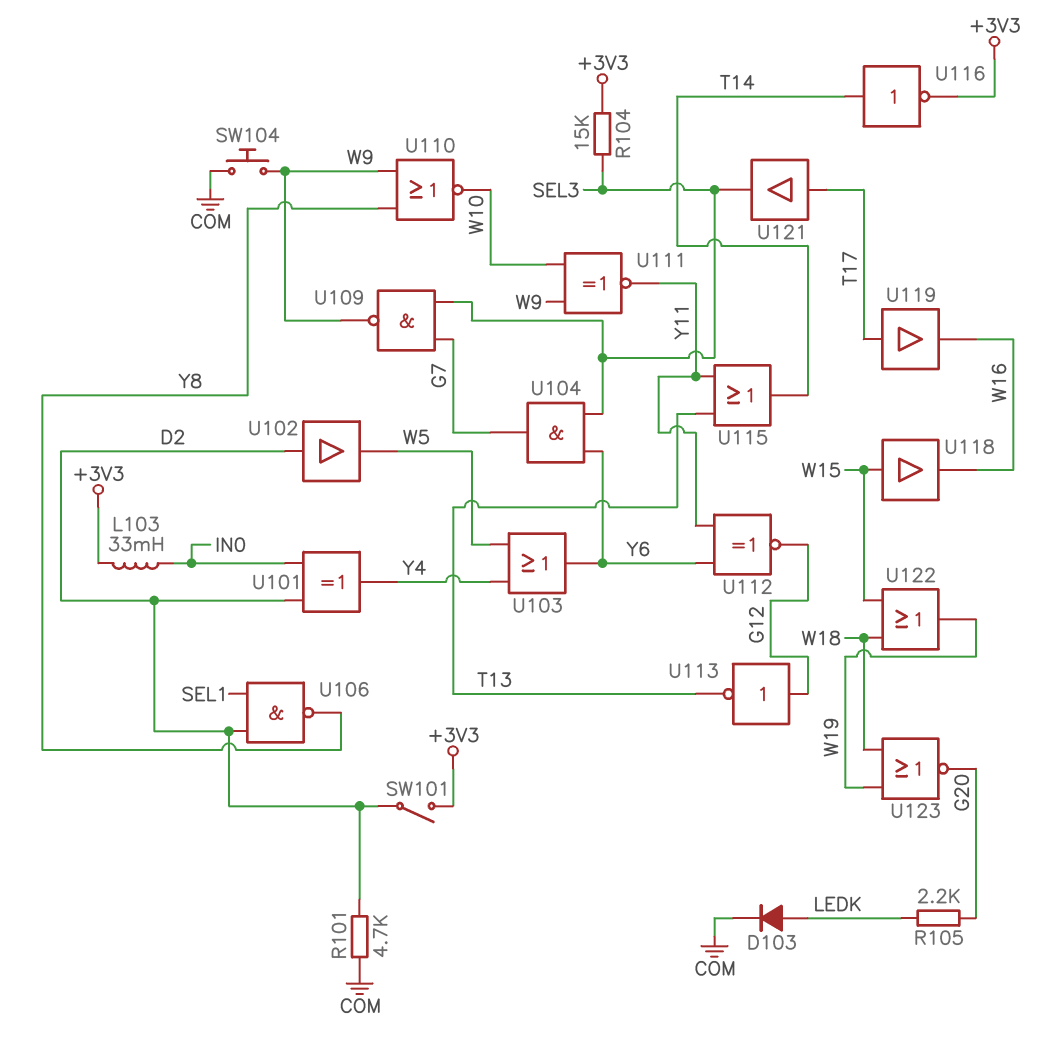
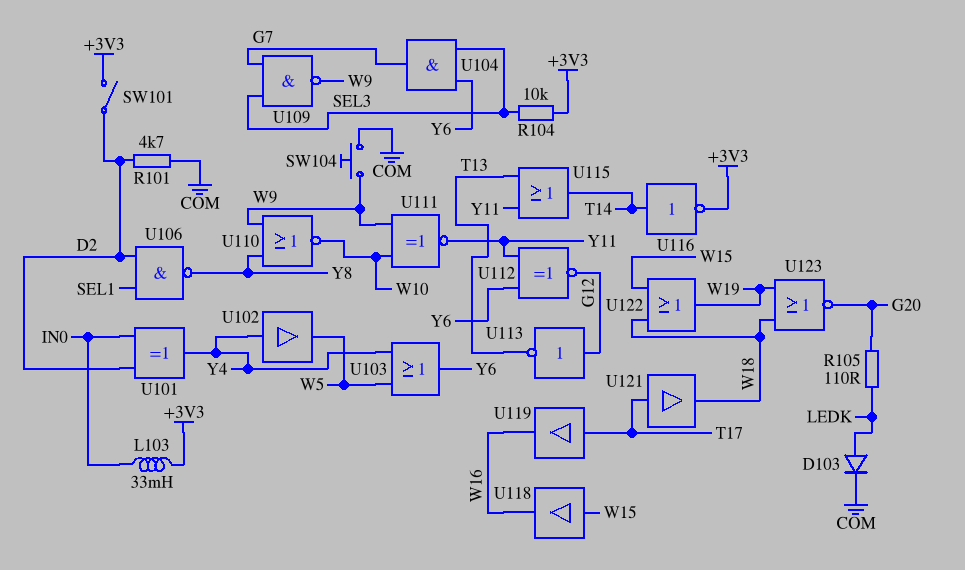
R104: 15k (+3V3, SEL3) -> 10k (+3V3, SEL3)
R105: 2.2k (G20, LEDK) -> 110 (G20, LEDK)
U102: buffer (in D2, out W5) -> buffer (in Y4, out W5)
U121: buffer (in T17, out SEL3) -> buffer (in T17, out W18)

